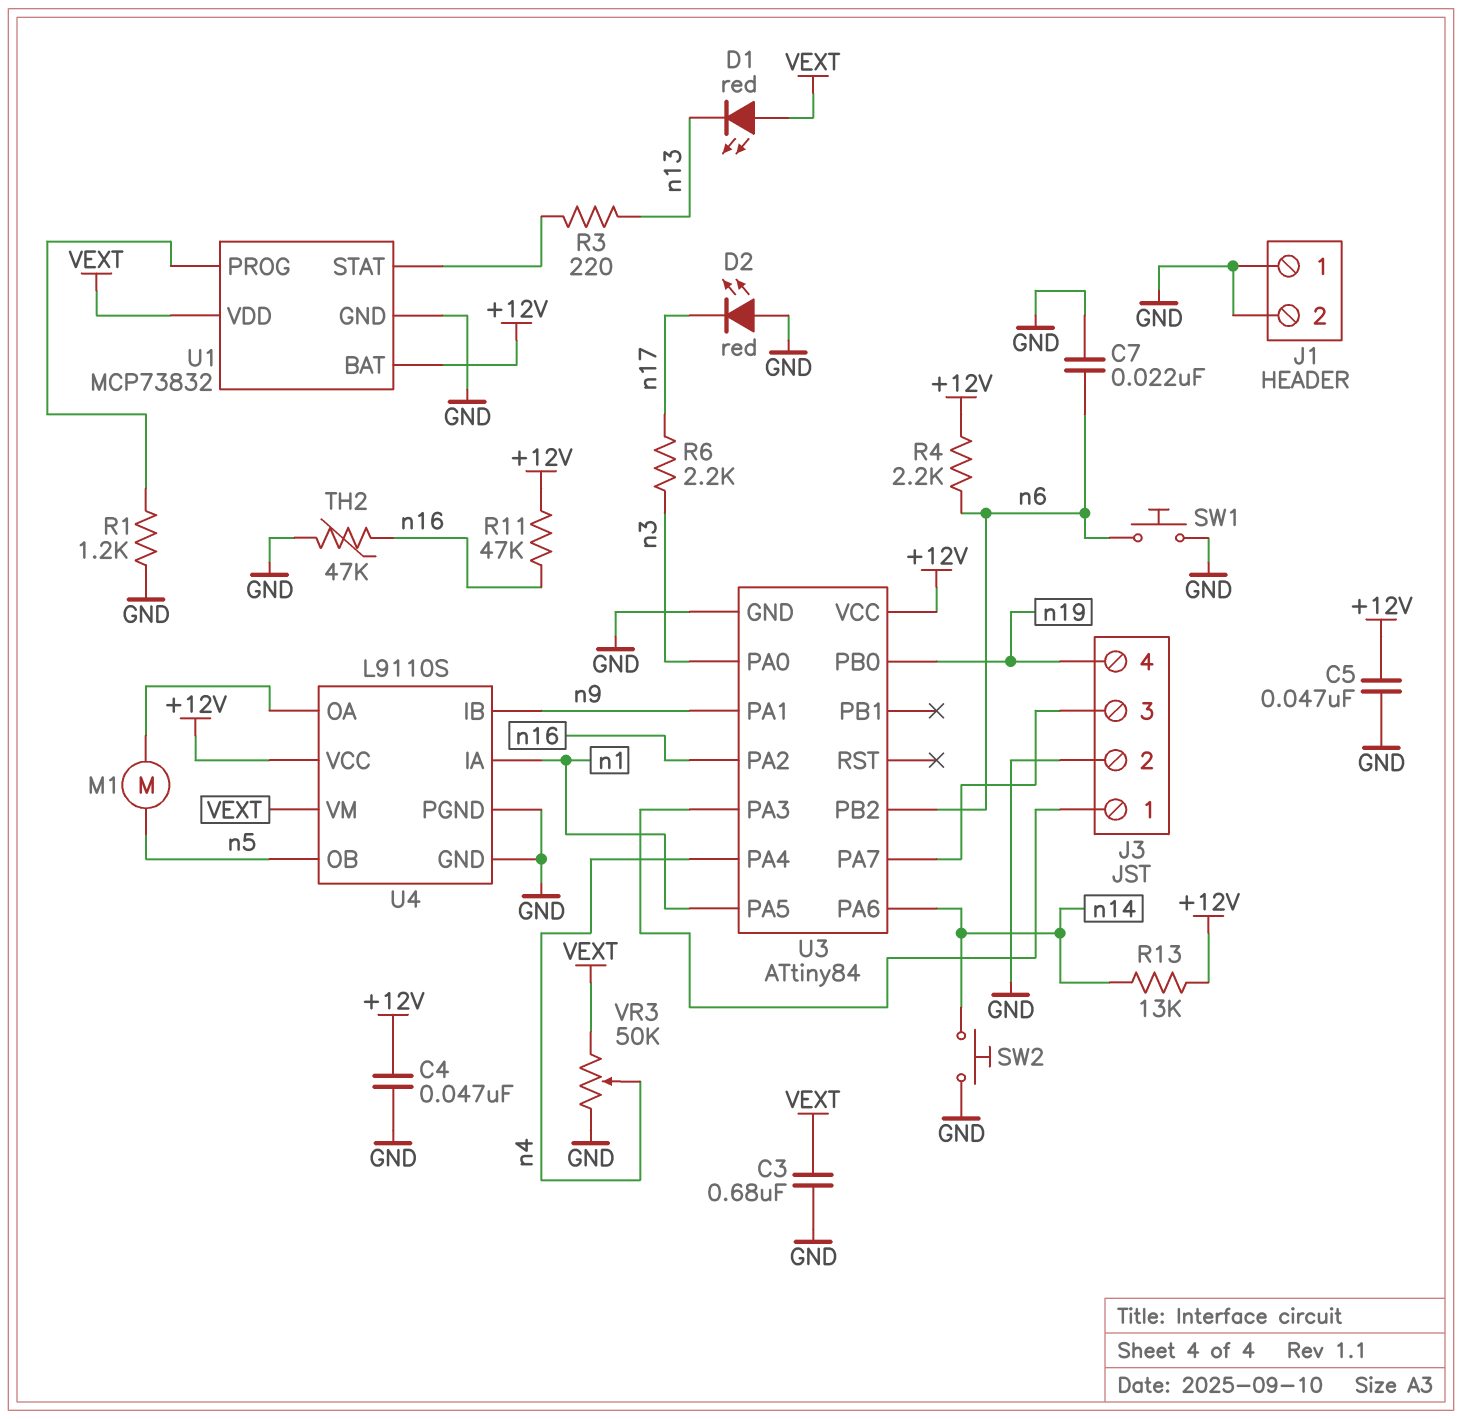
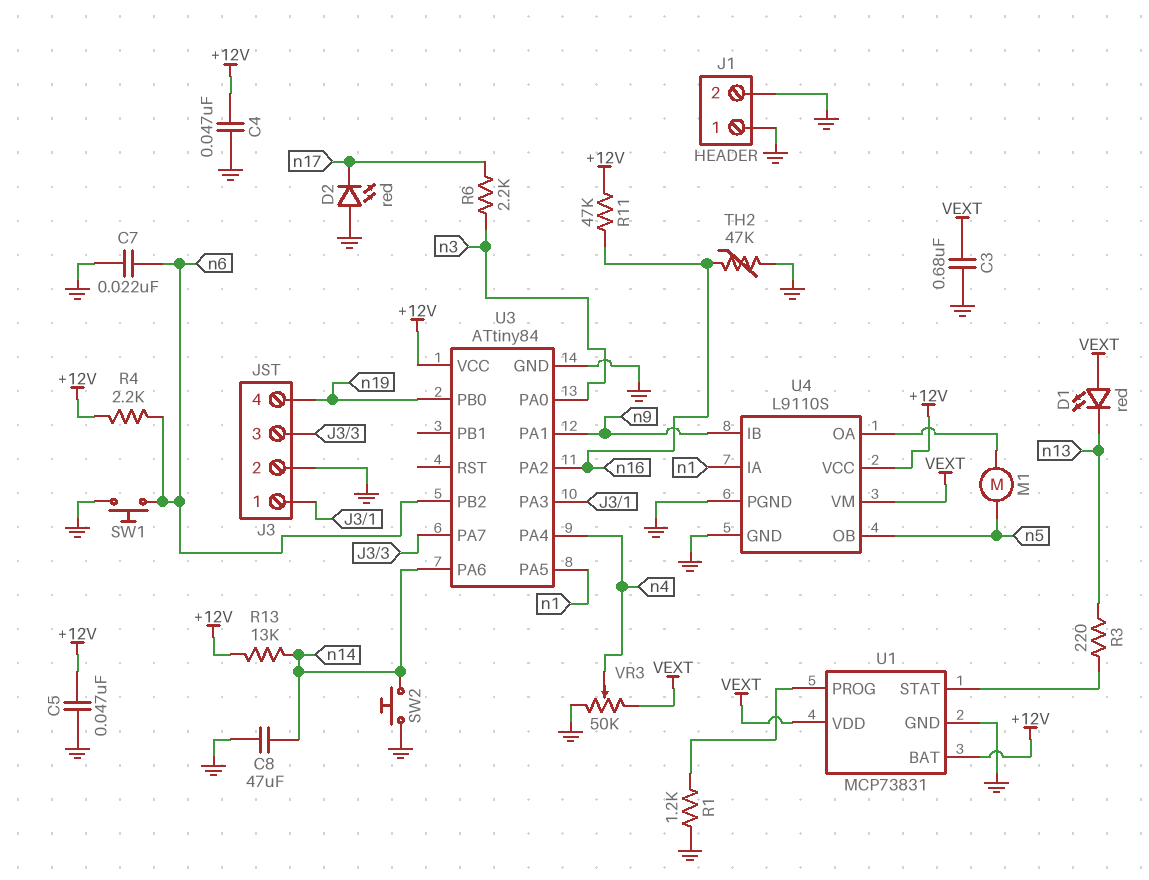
C8: none -> 47uF (GND, n14)
U1: MCP73832 -> MCP73831

